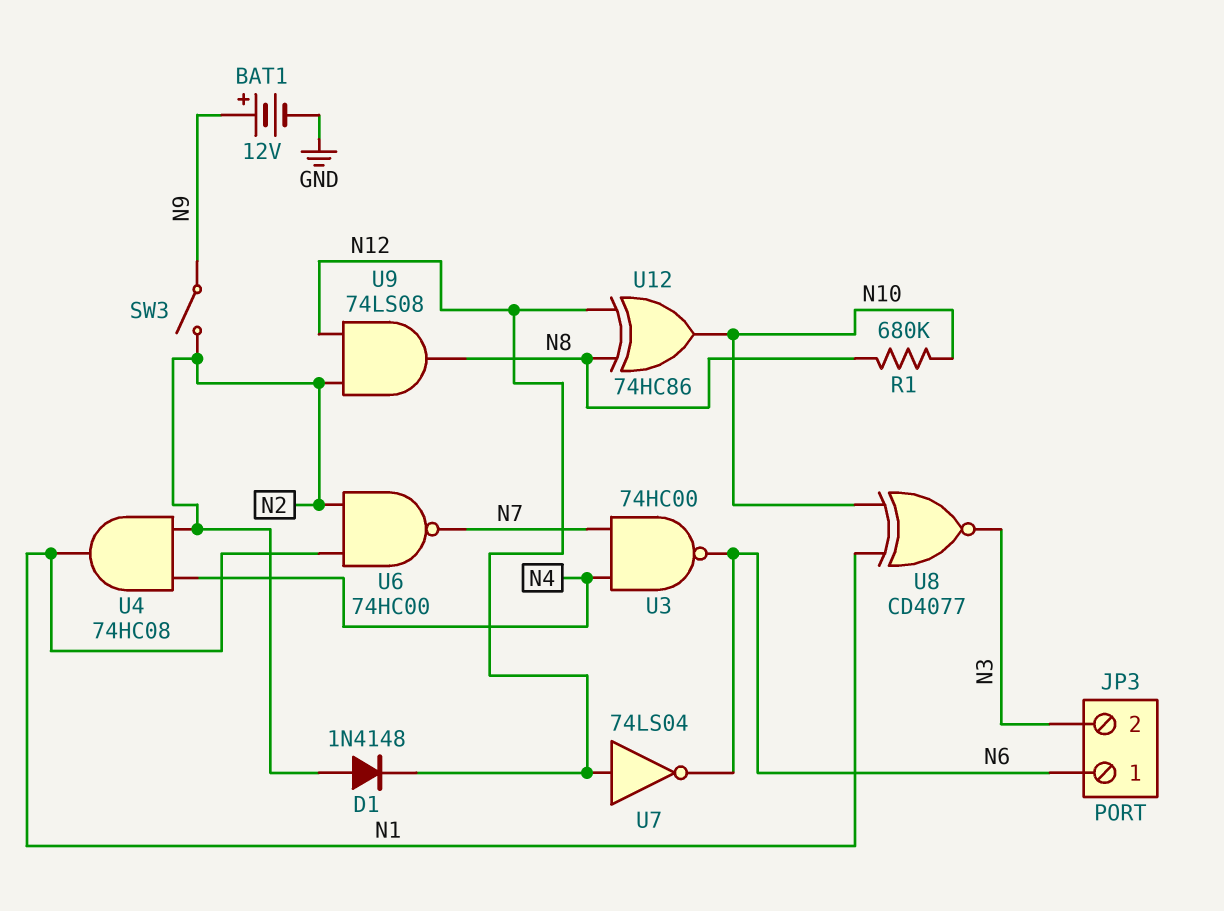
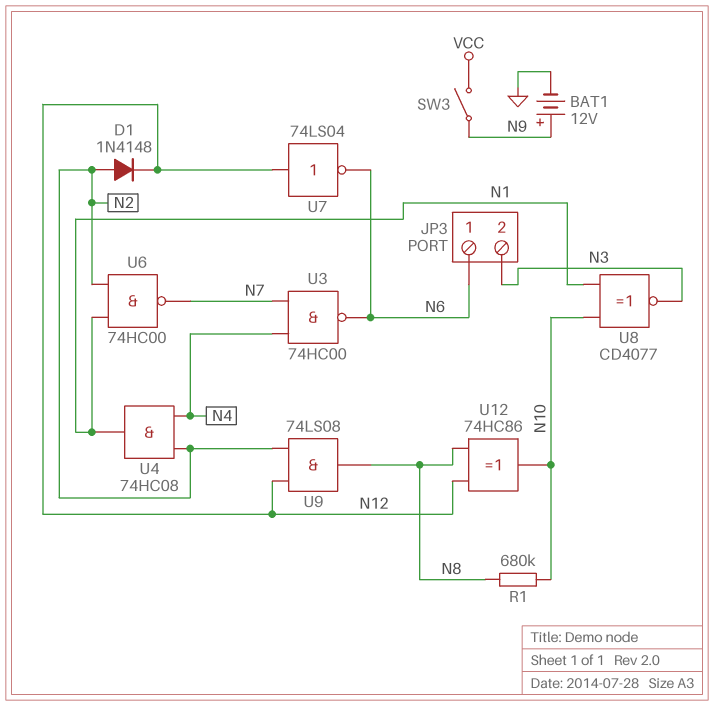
SW3: switch (N2, N9) -> switch (N9, VCC)

